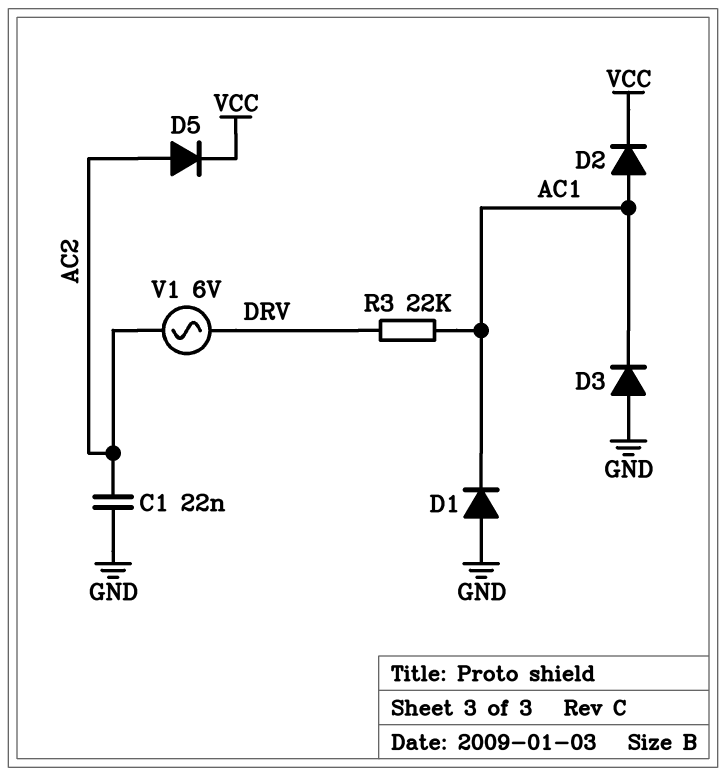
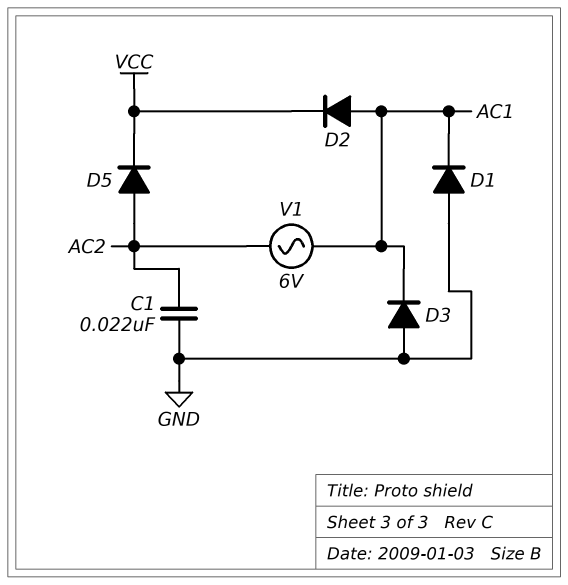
R3: 22k (AC1, DRV) -> none
V1: AC 6V (AC2, DRV) -> AC 6V (AC1, AC2)

